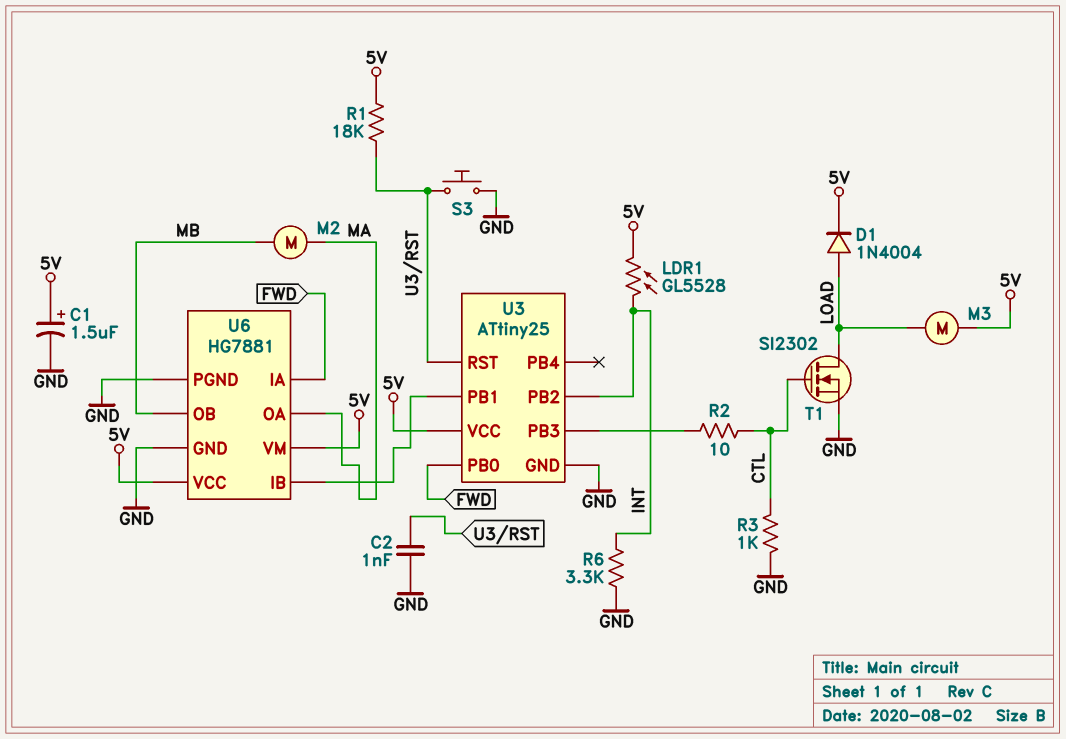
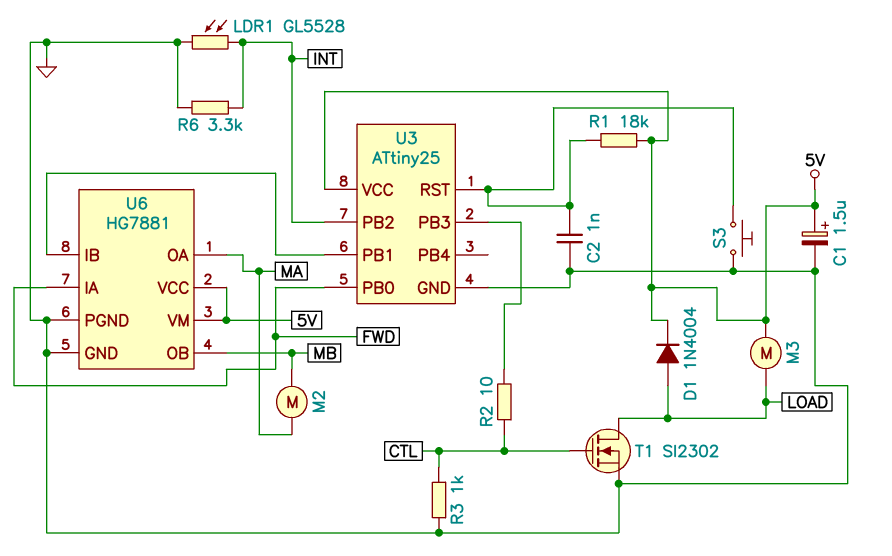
LDR1: GL5528 (5V, INT) -> GL5528 (GND, INT)

